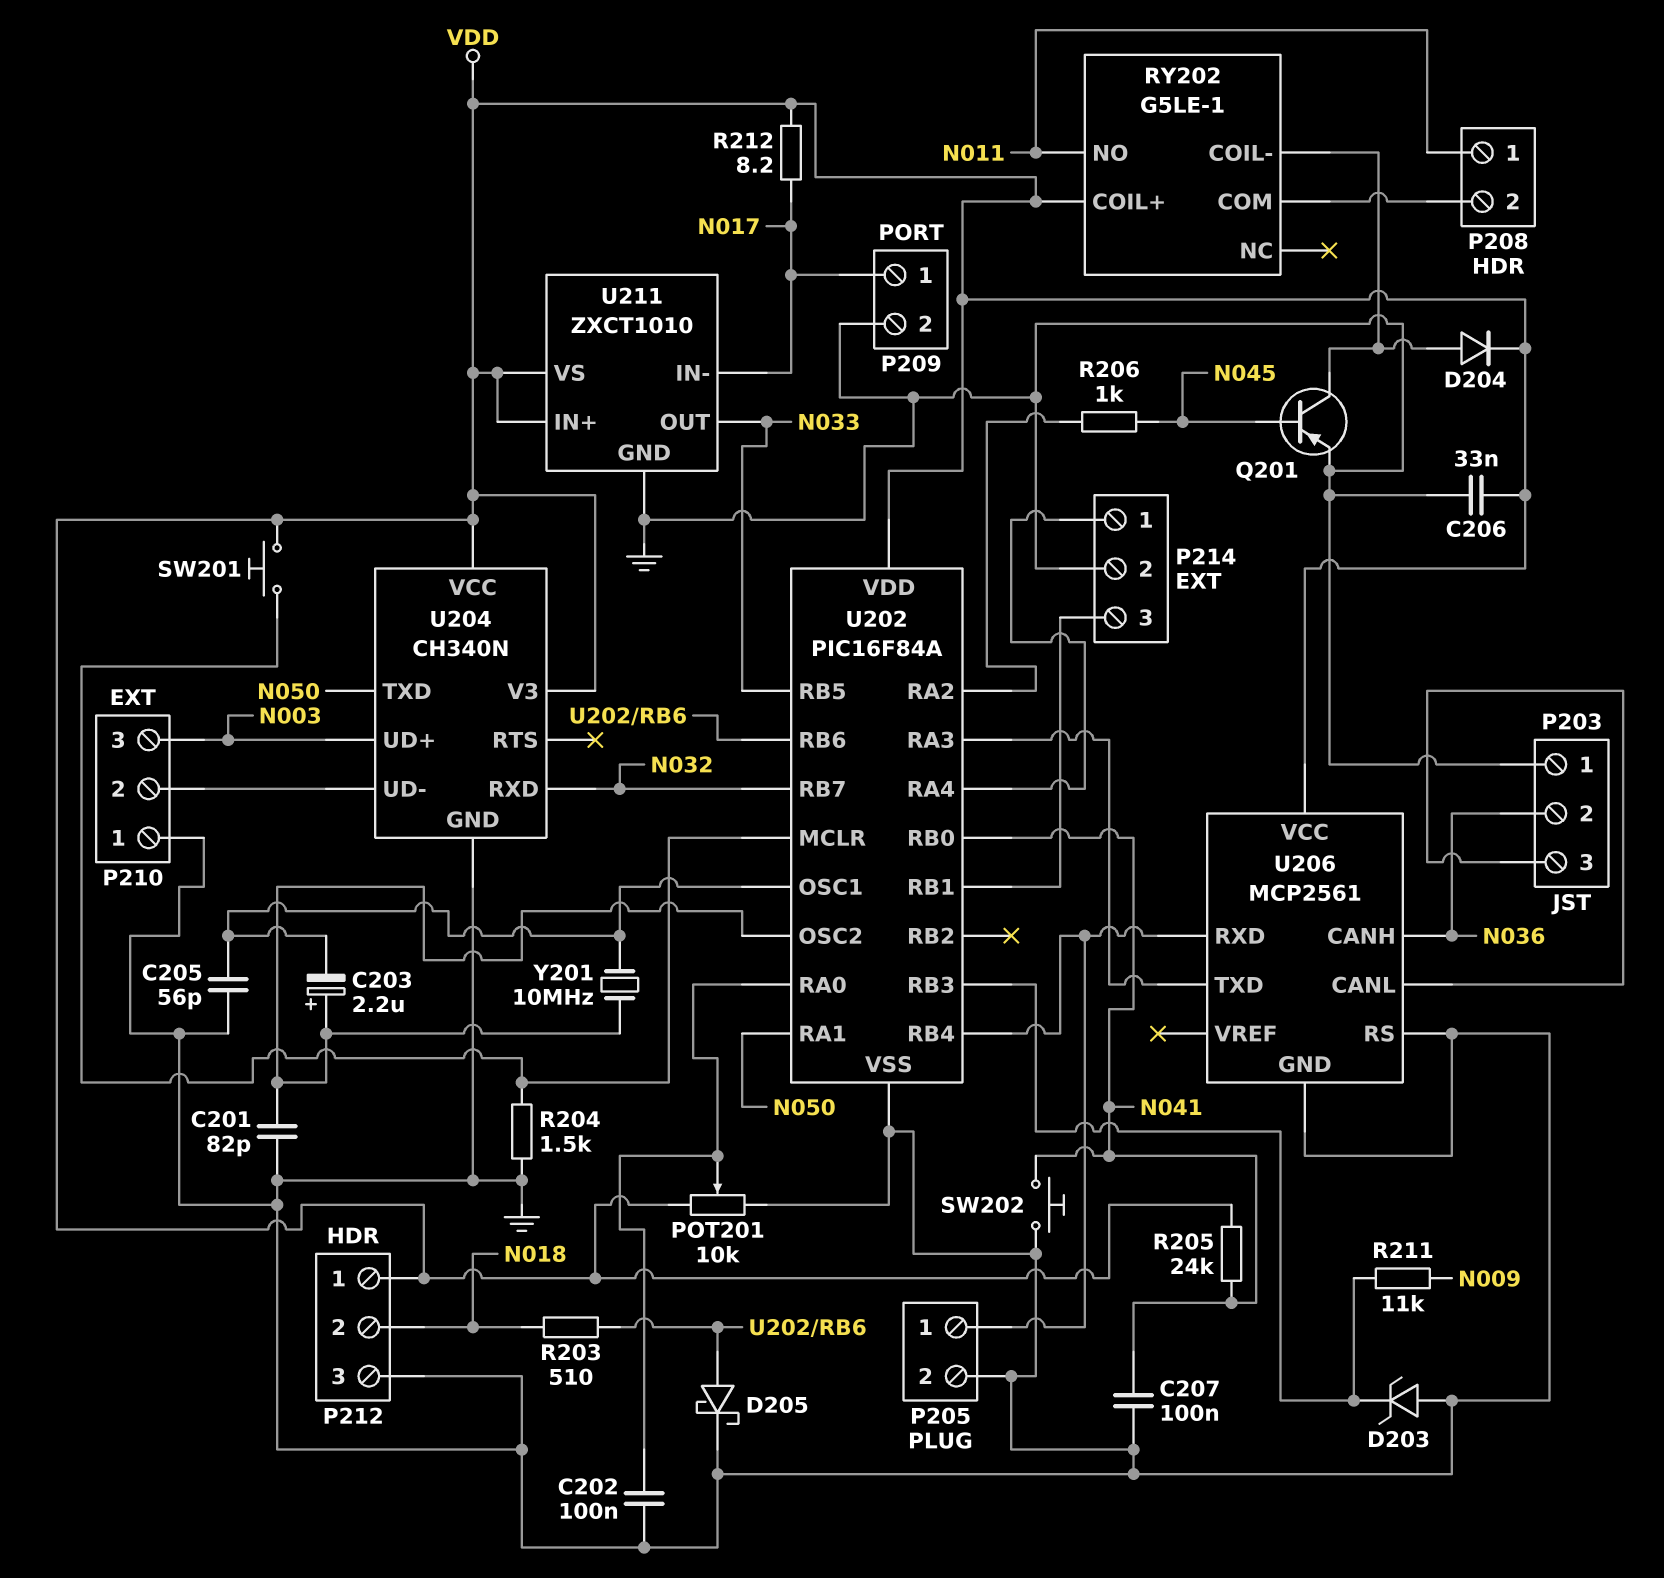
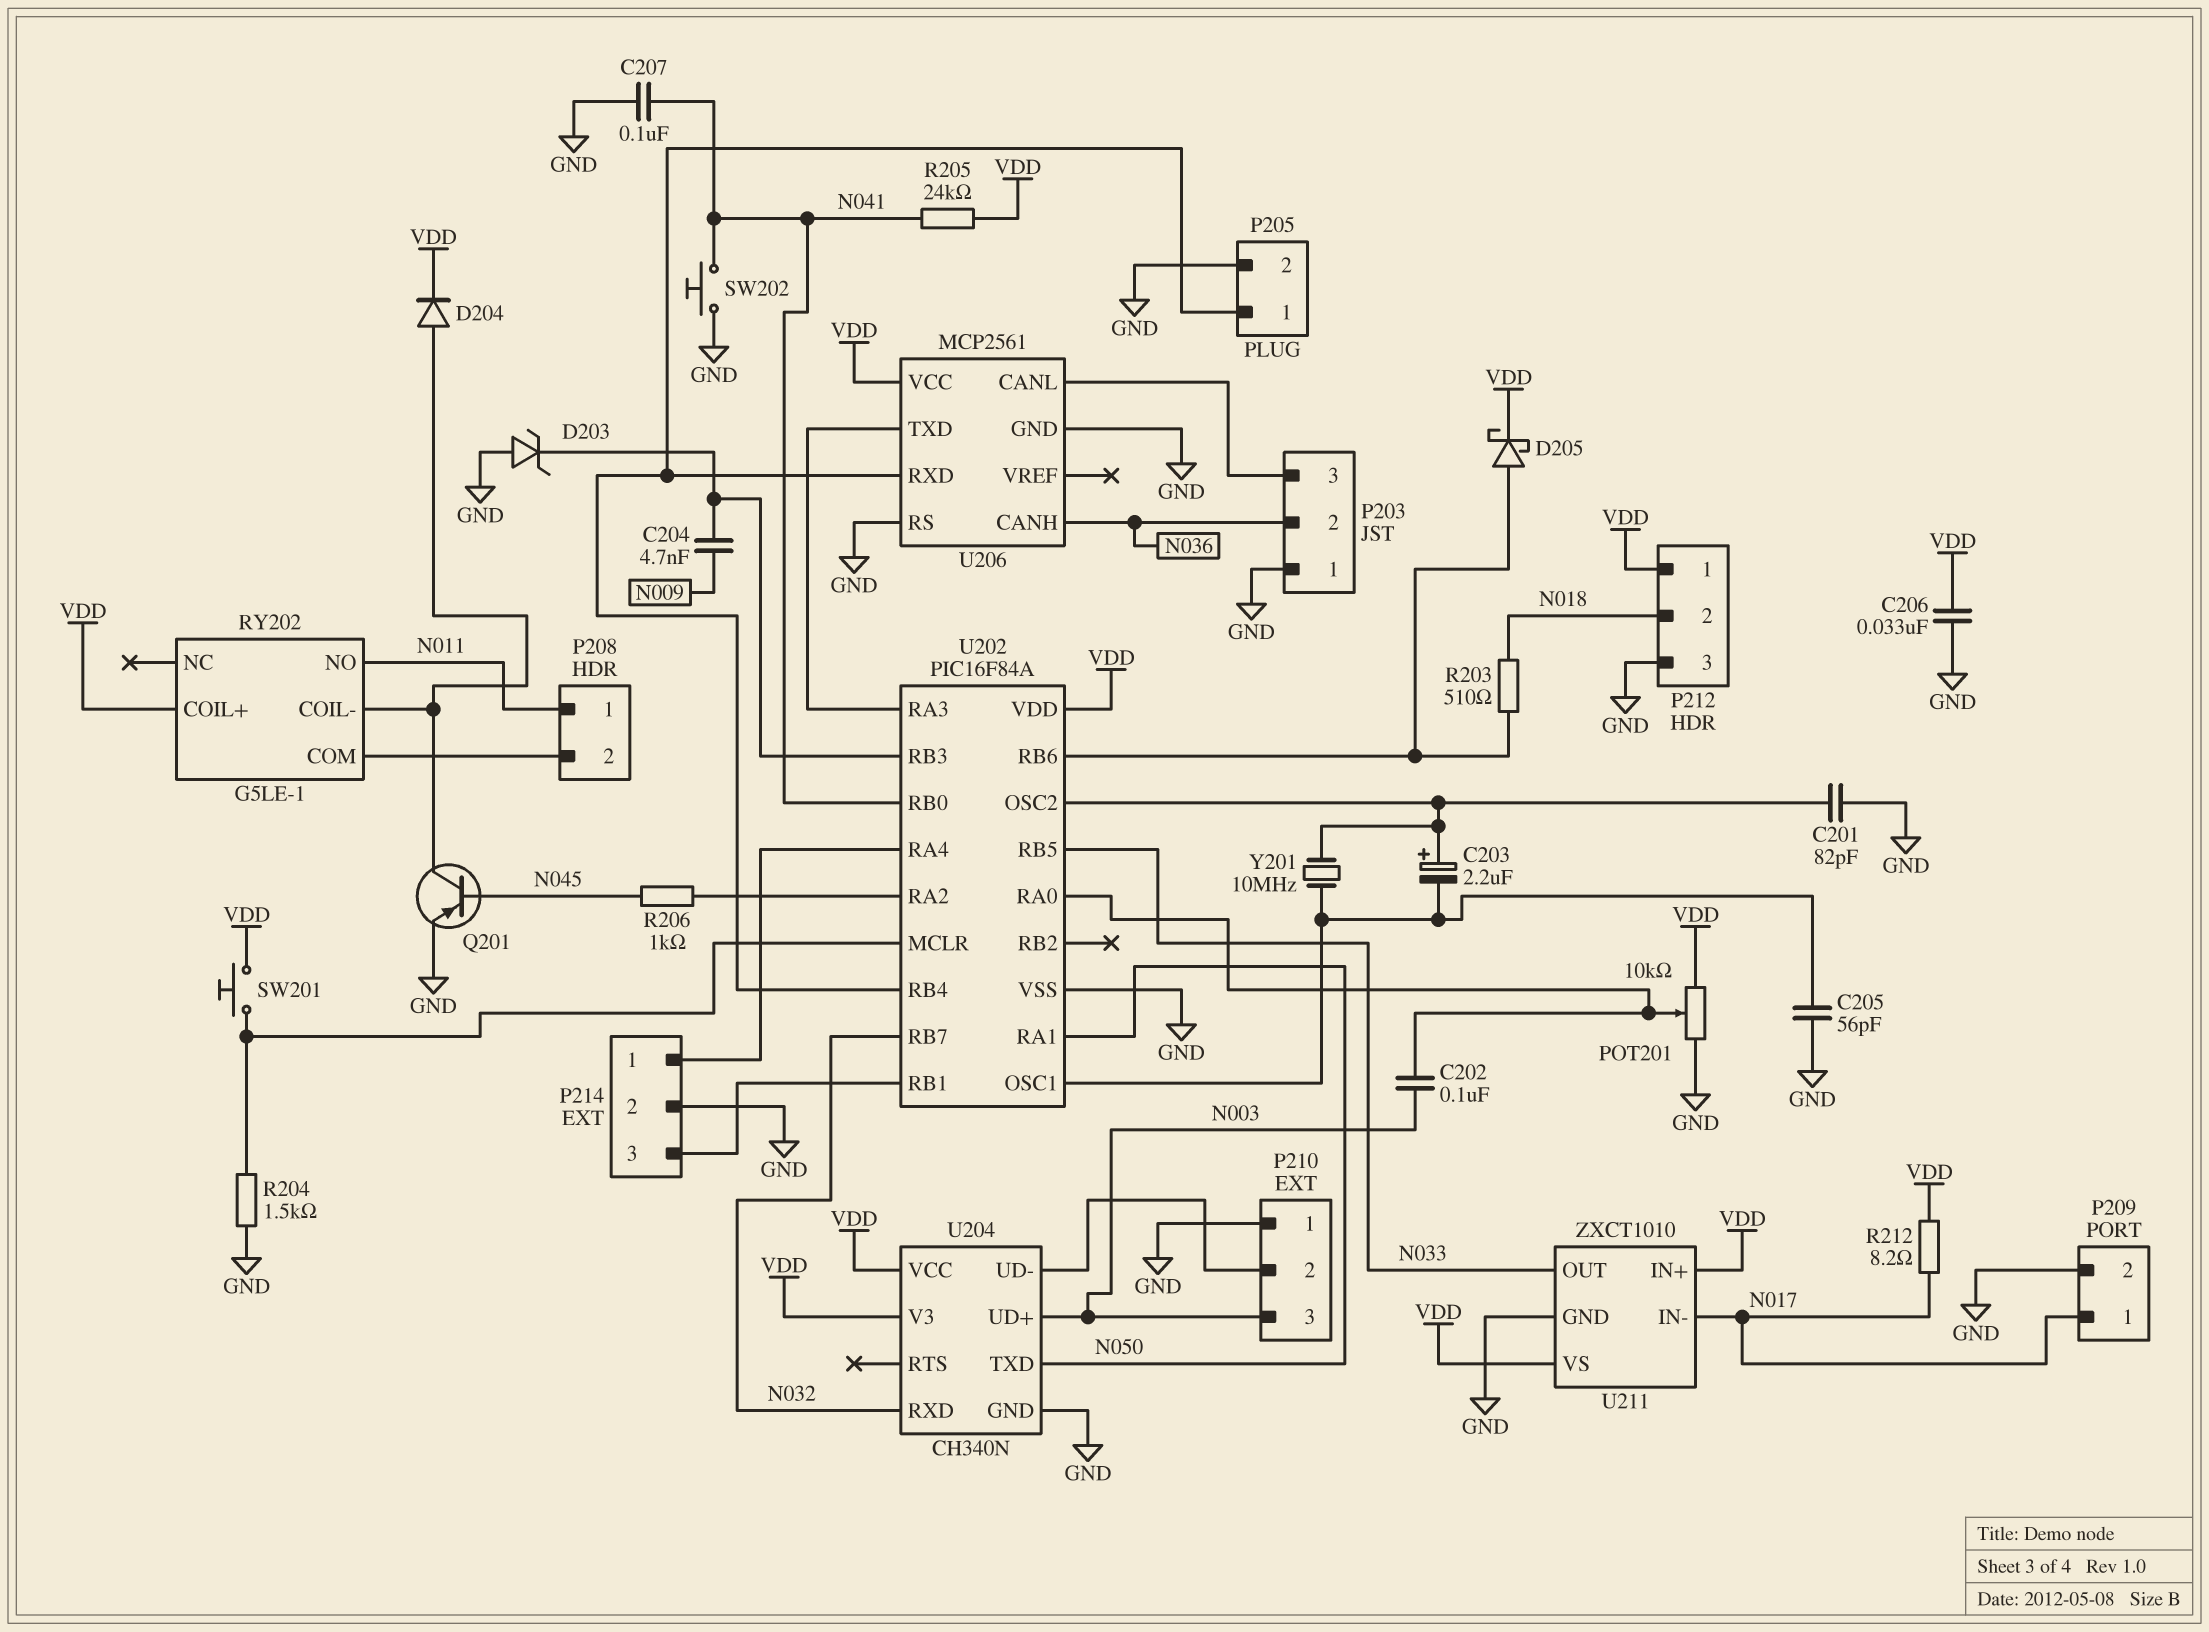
C202: 100nF (GND, U202/RA0) -> 100nF (N003, U202/RA0)
C204: none -> 4.7nF (N009, U202/RB3)
D205: schottky (A U202/RB6, K GND) -> schottky (A U202/RB6, K VDD)
R211: 11k (N009, U202/RB3) -> none

